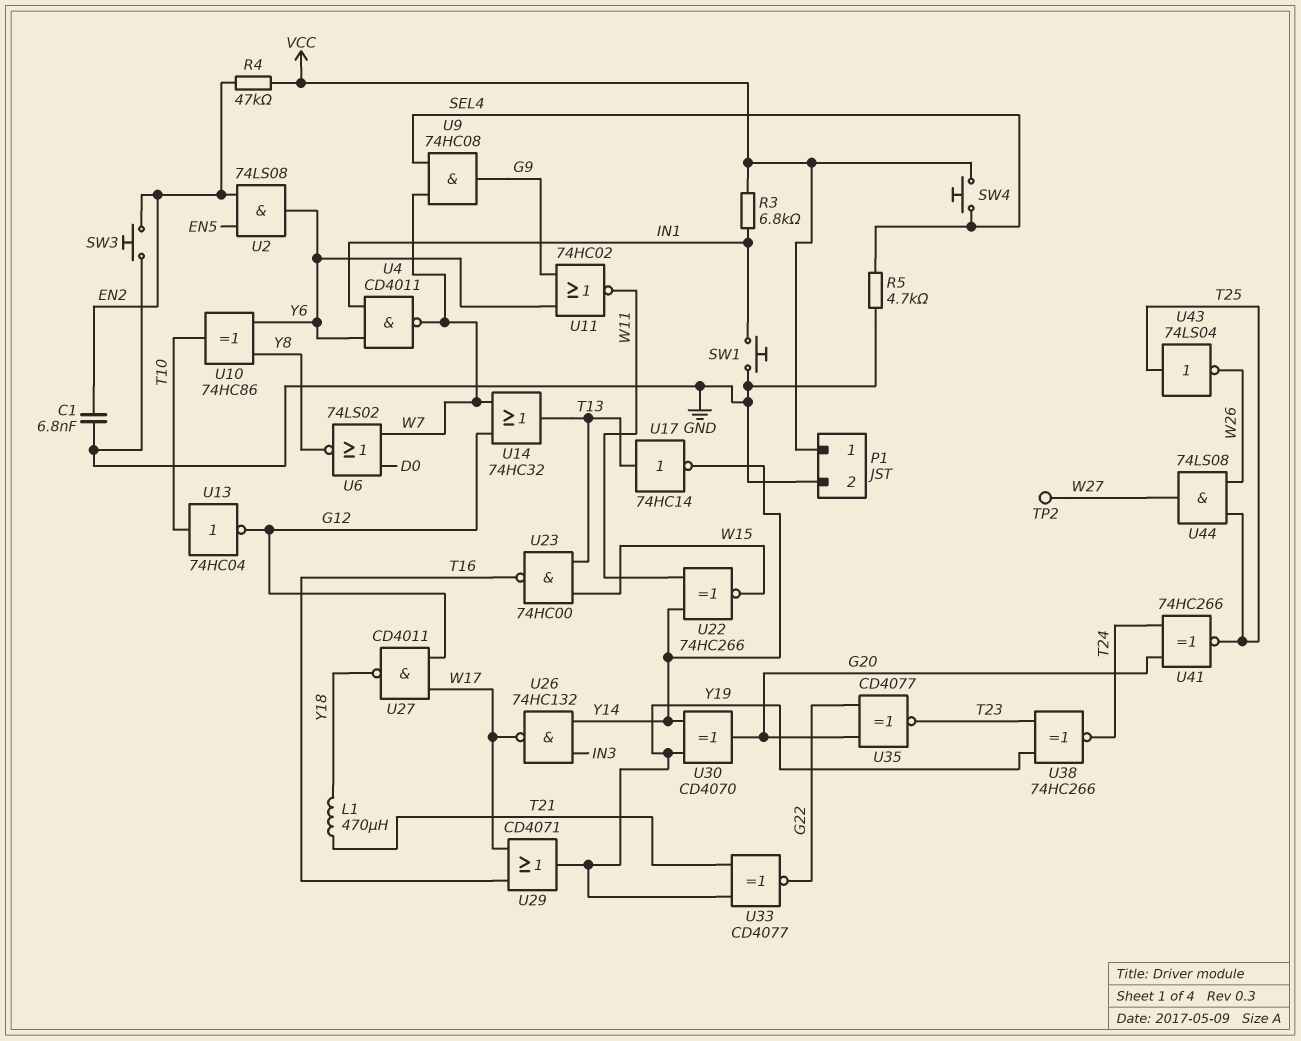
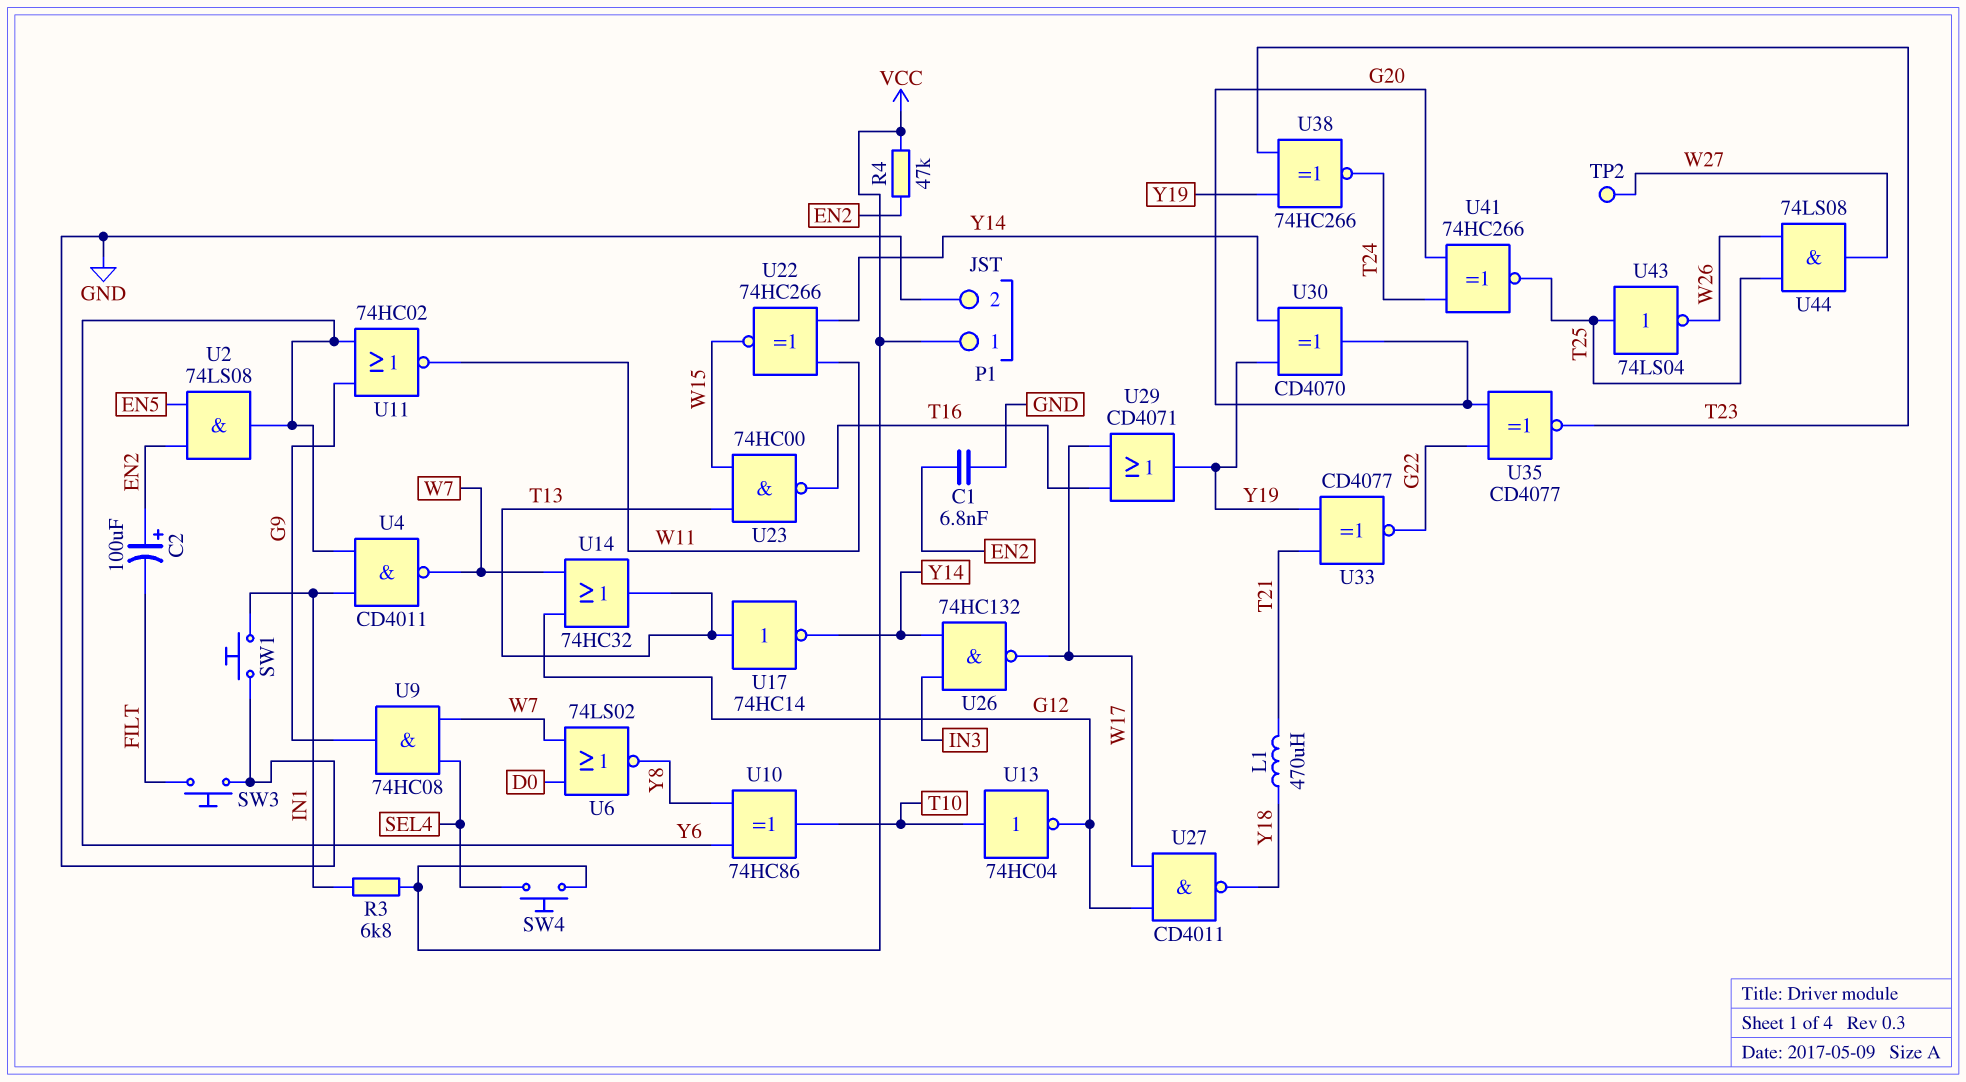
C2: none -> 100uF (plus EN2, minus FILT)
R5: 4.7k (GND, SEL4) -> none
SW3: button (EN2, GND) -> button (FILT, GND)

